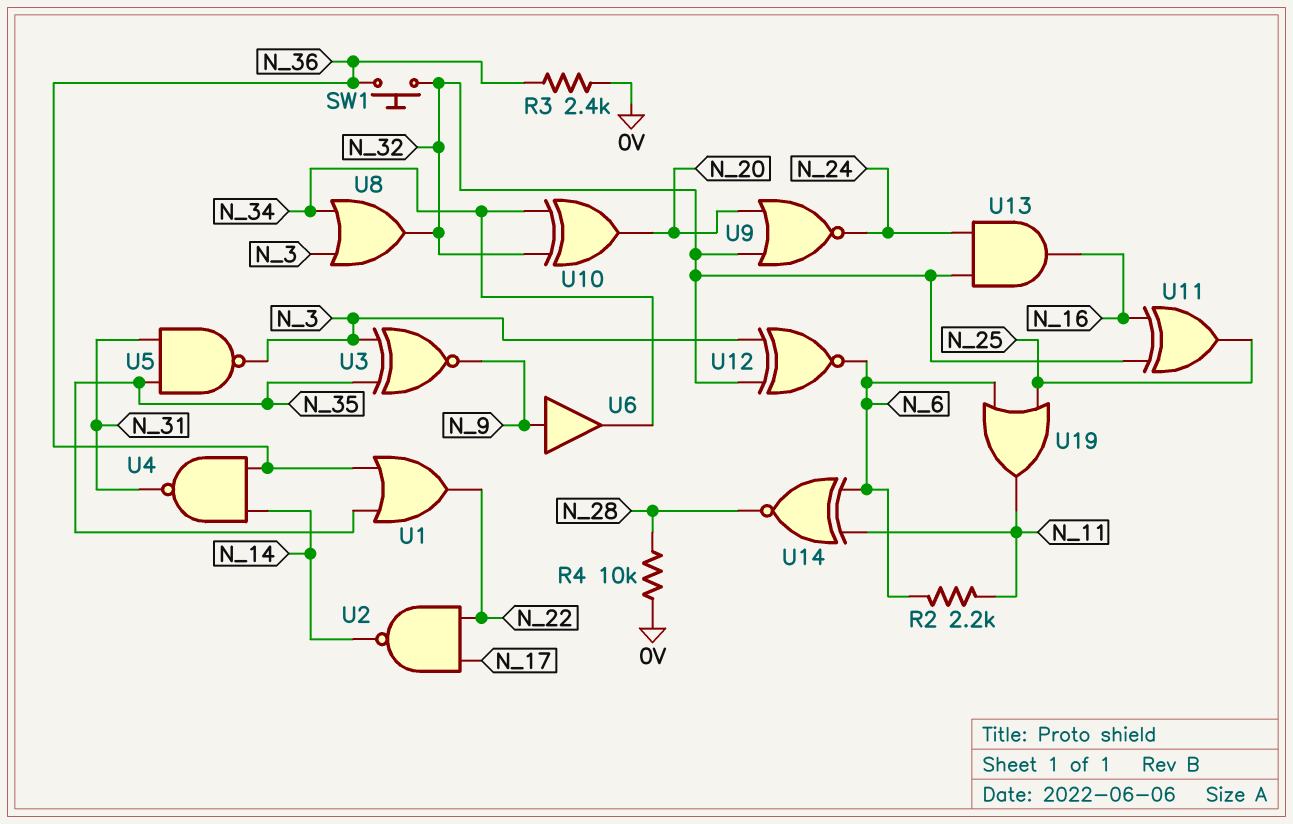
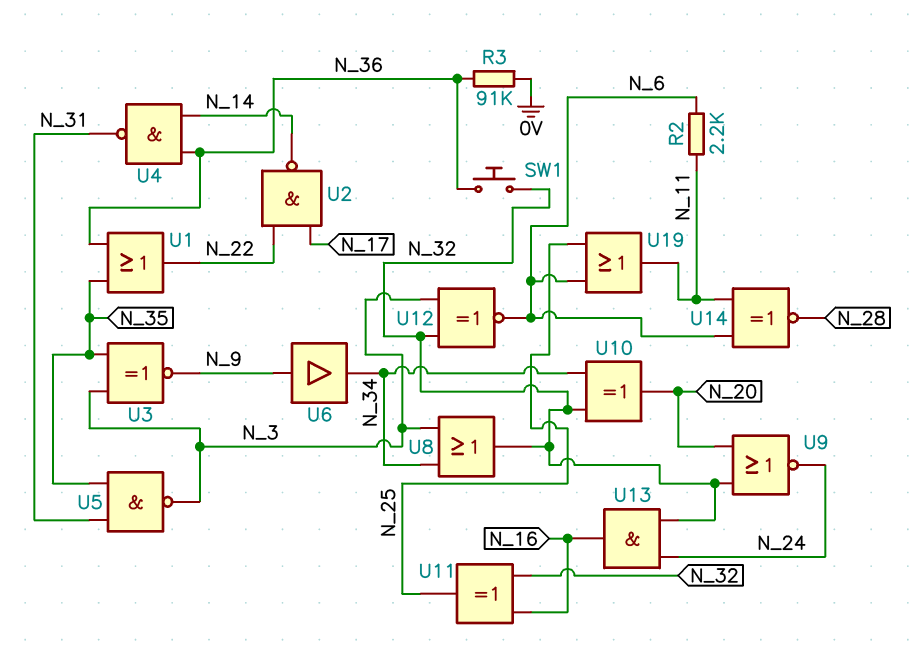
R3: 2.4k (0V, N_36) -> 91k (0V, N_36)
R4: 10k (0V, N_28) -> none

